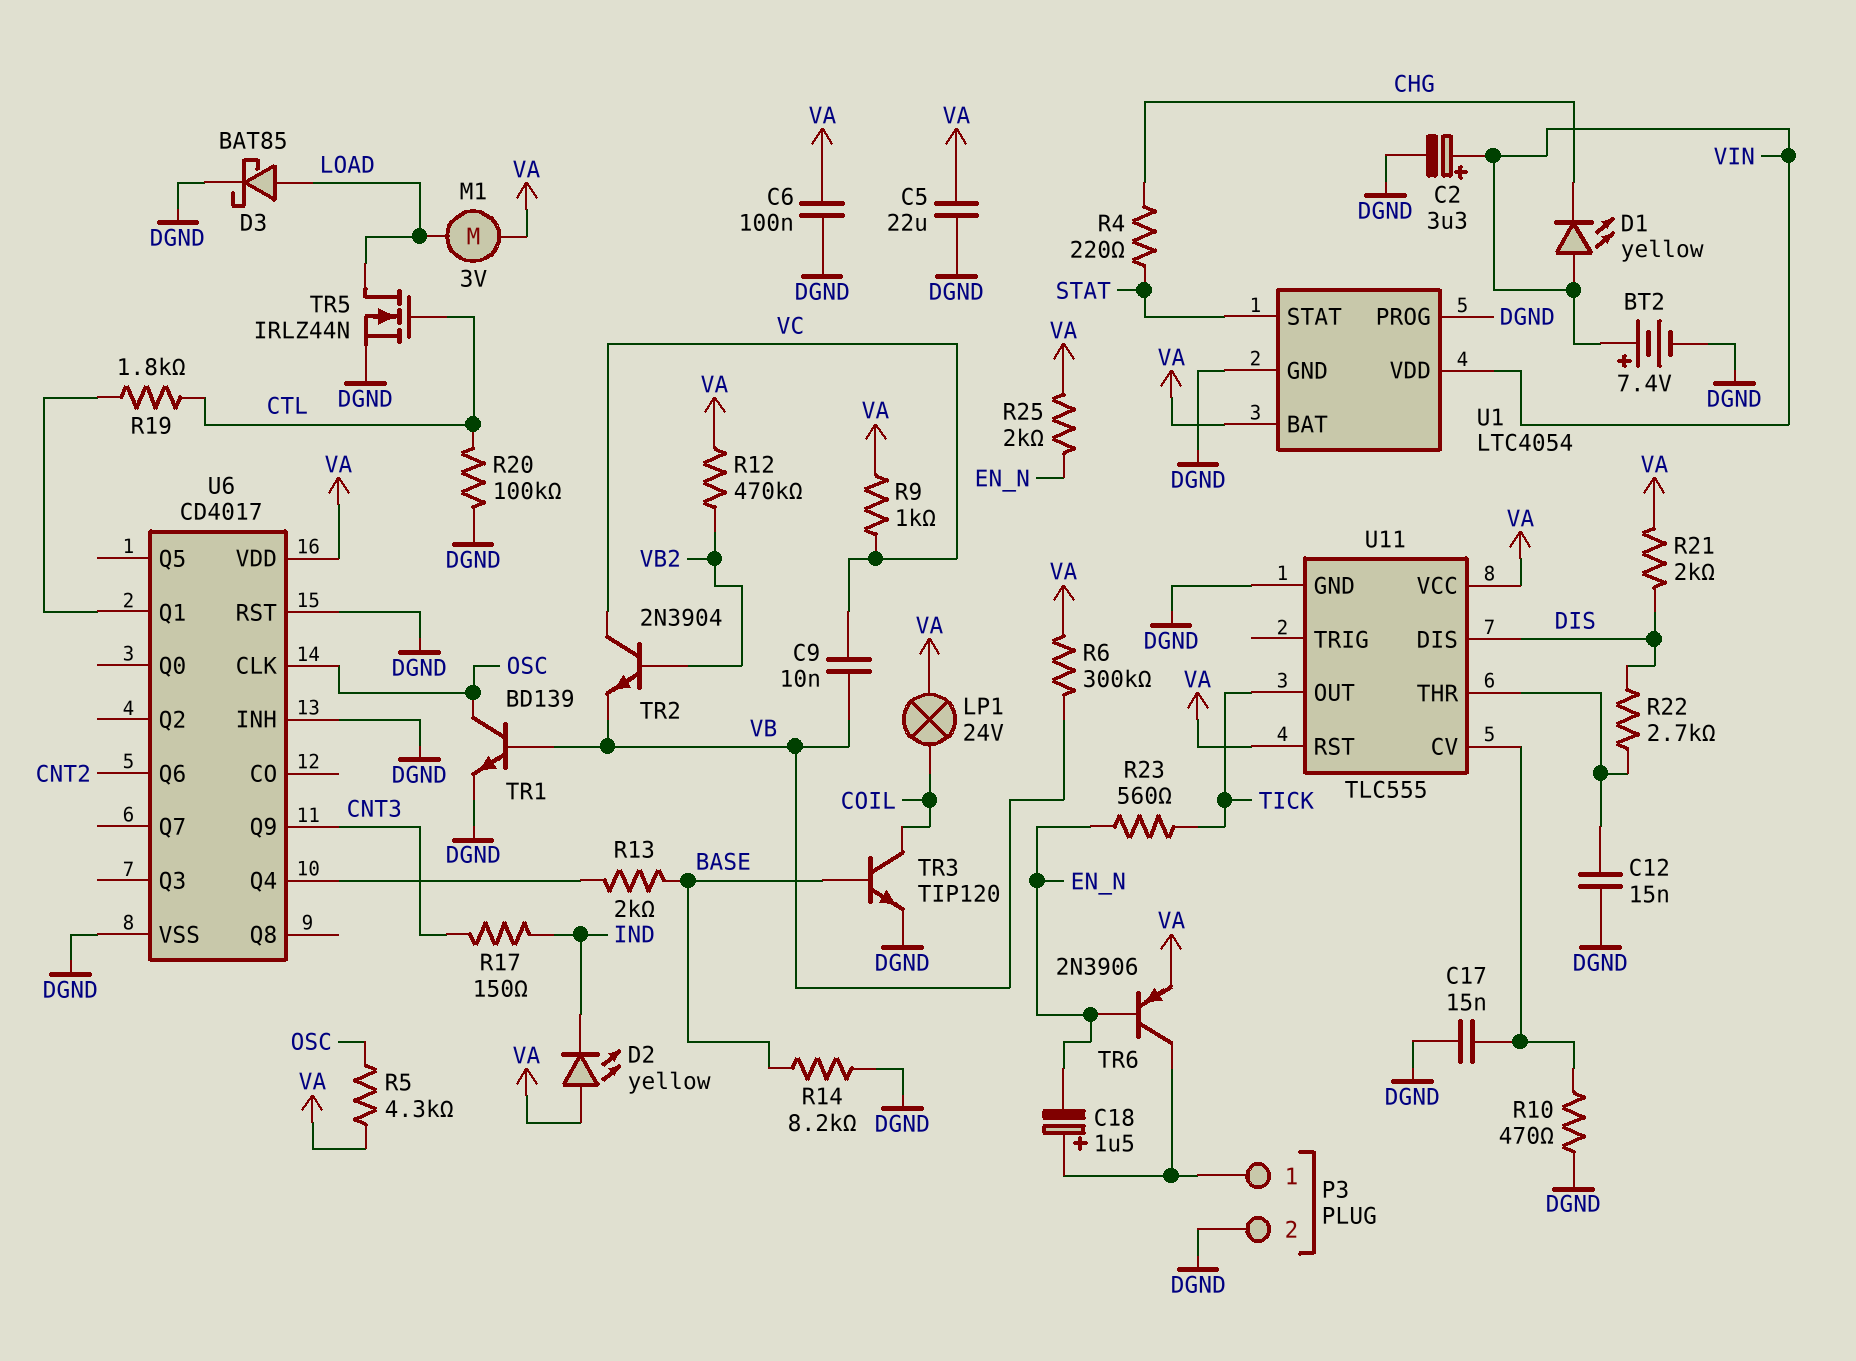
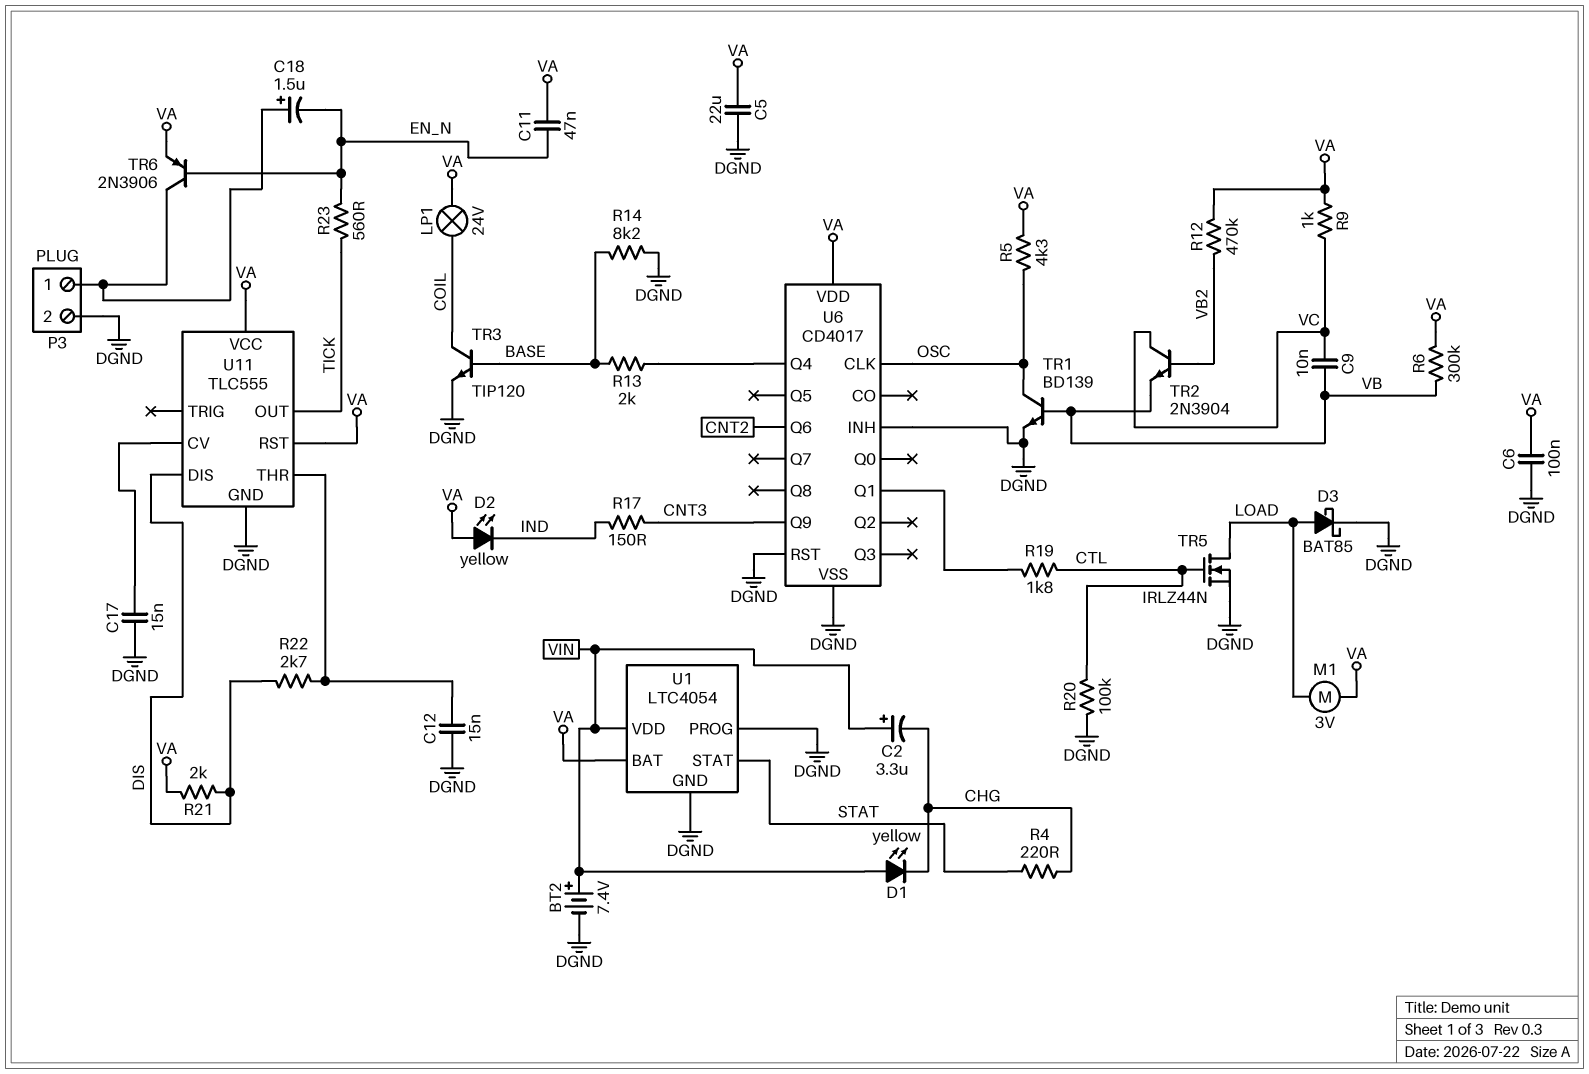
C2: 3.3uF (plus VIN, minus DGND) -> 3.3uF (plus VIN, minus CHG)
C11: none -> 47nF (EN_N, VA)
R10: 470 (DGND, U11/CV) -> none
R25: 2k (EN_N, VA) -> none

